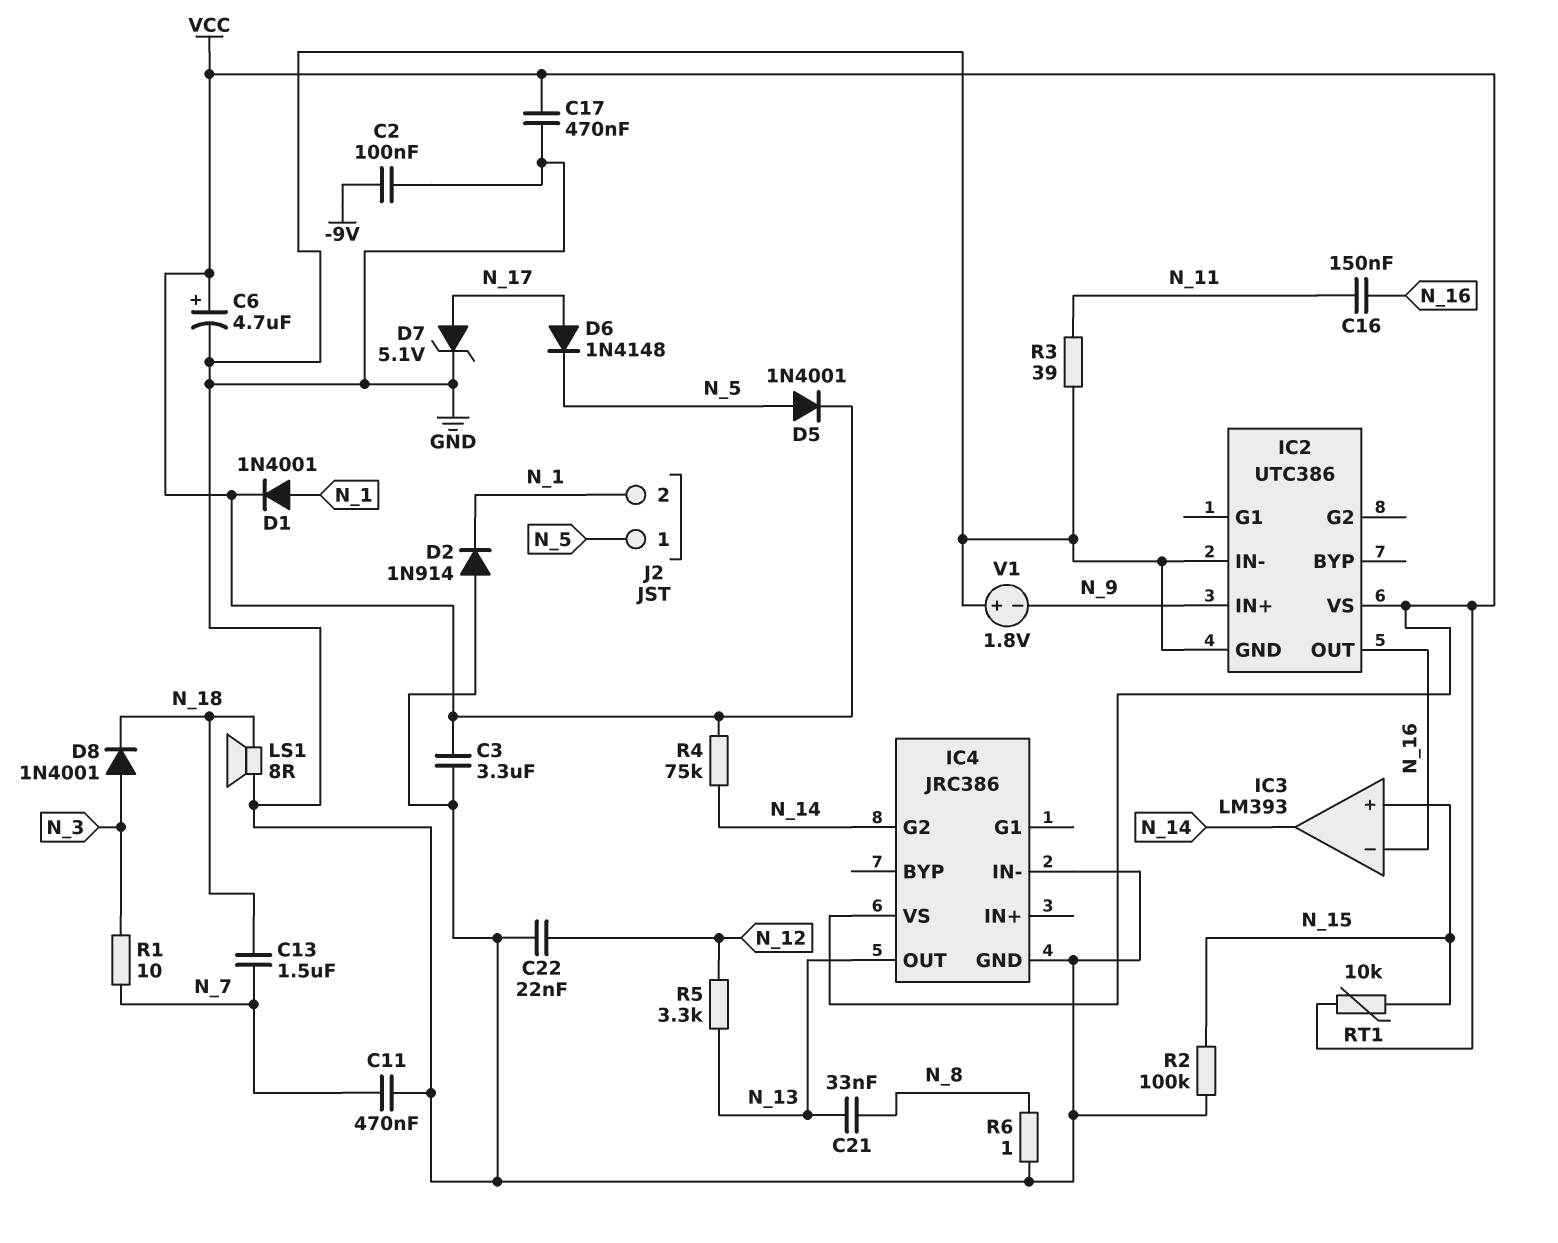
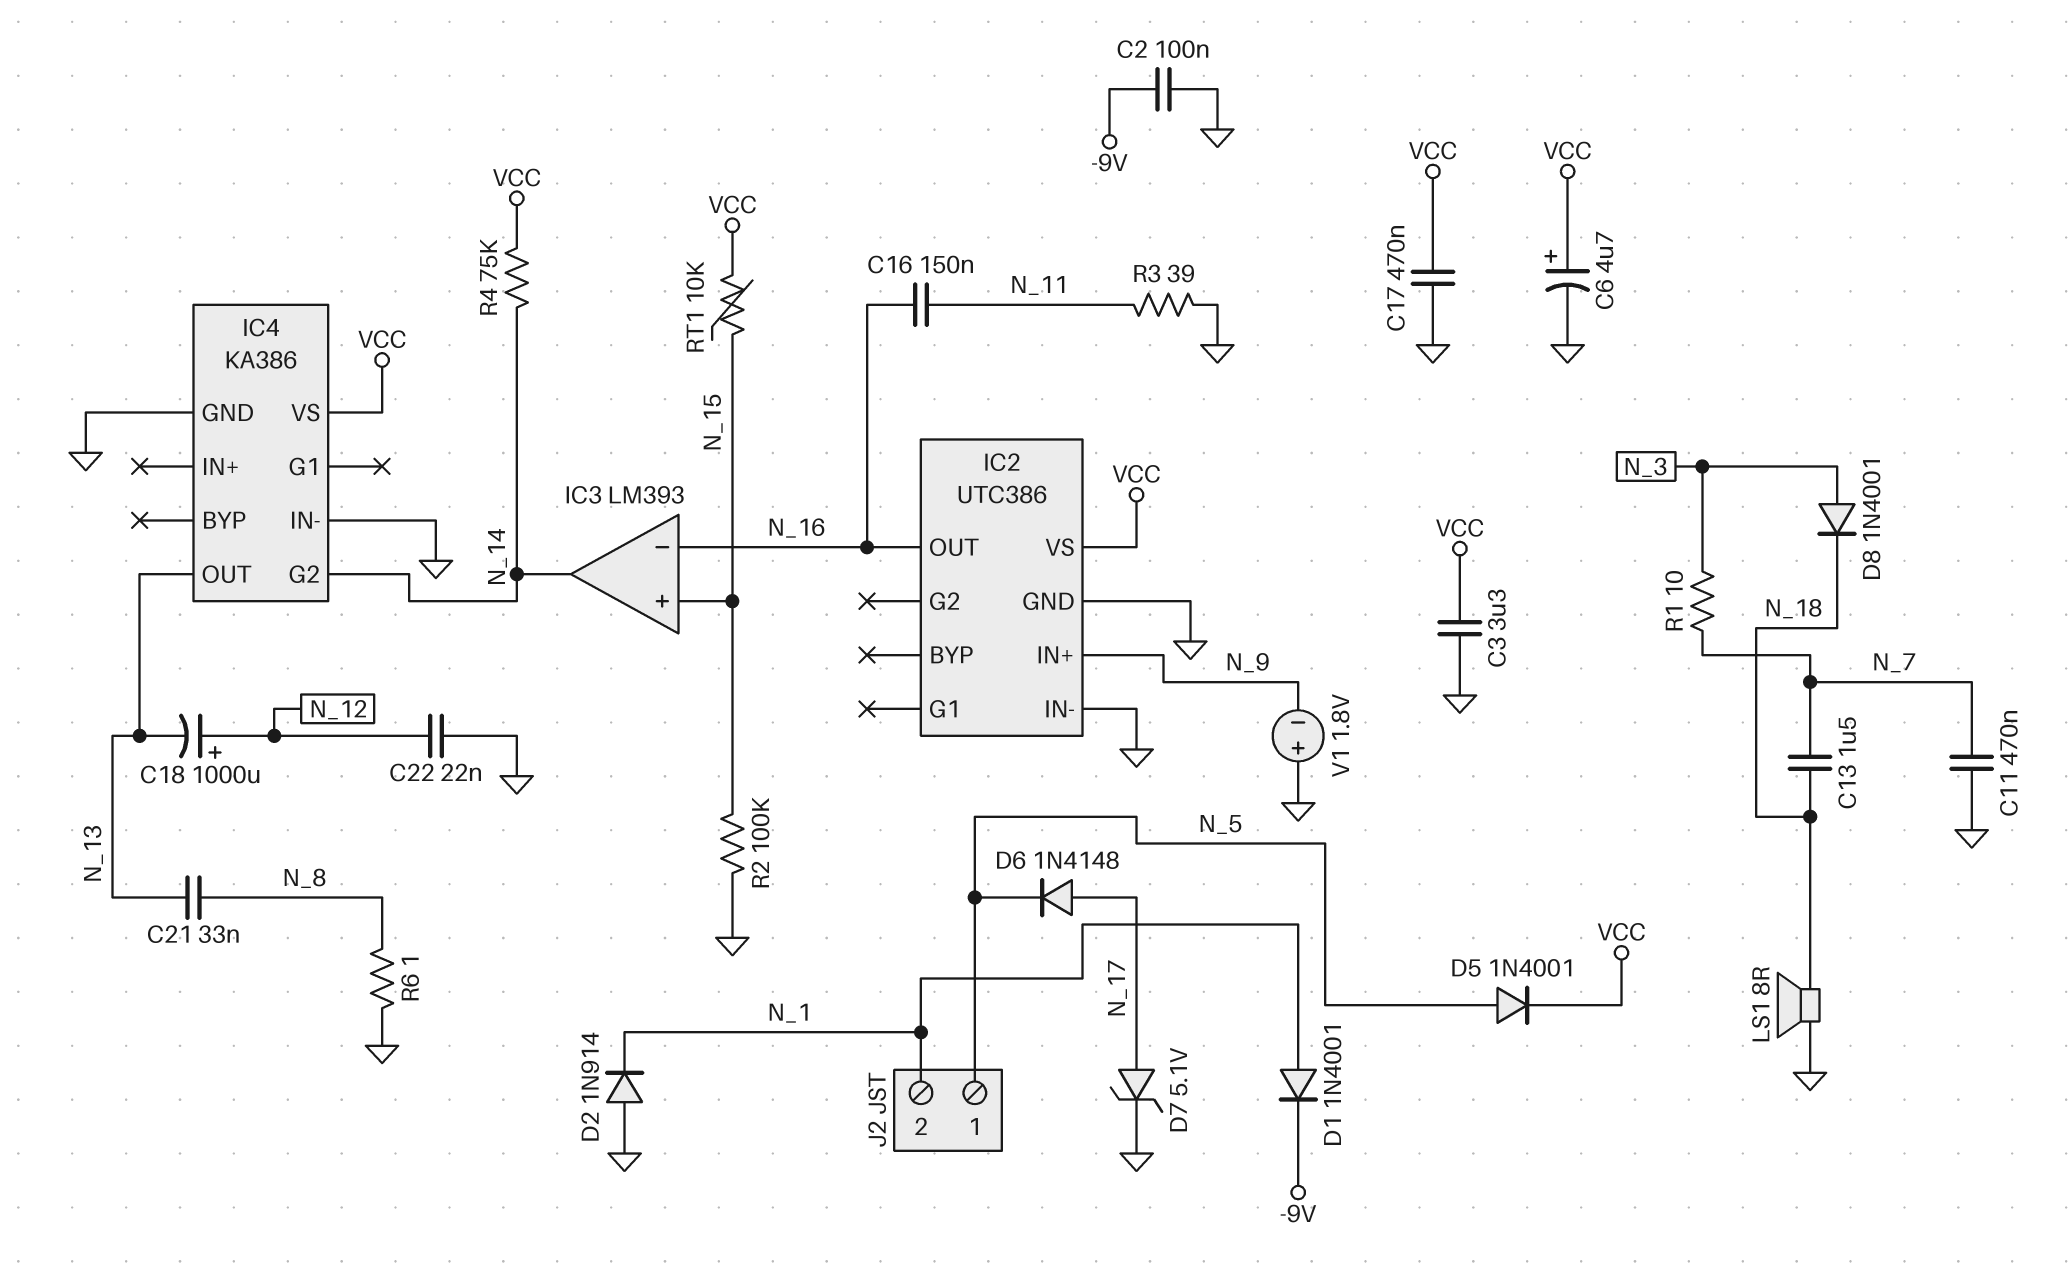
C18: none -> 1000uF (plus N_12, minus N_13)
D1: diode 1N4001 (A N_1, K VCC) -> diode 1N4001 (A N_1, K -9V)
IC4: JRC386 -> KA386
R5: 3.3k (N_12, N_13) -> none

